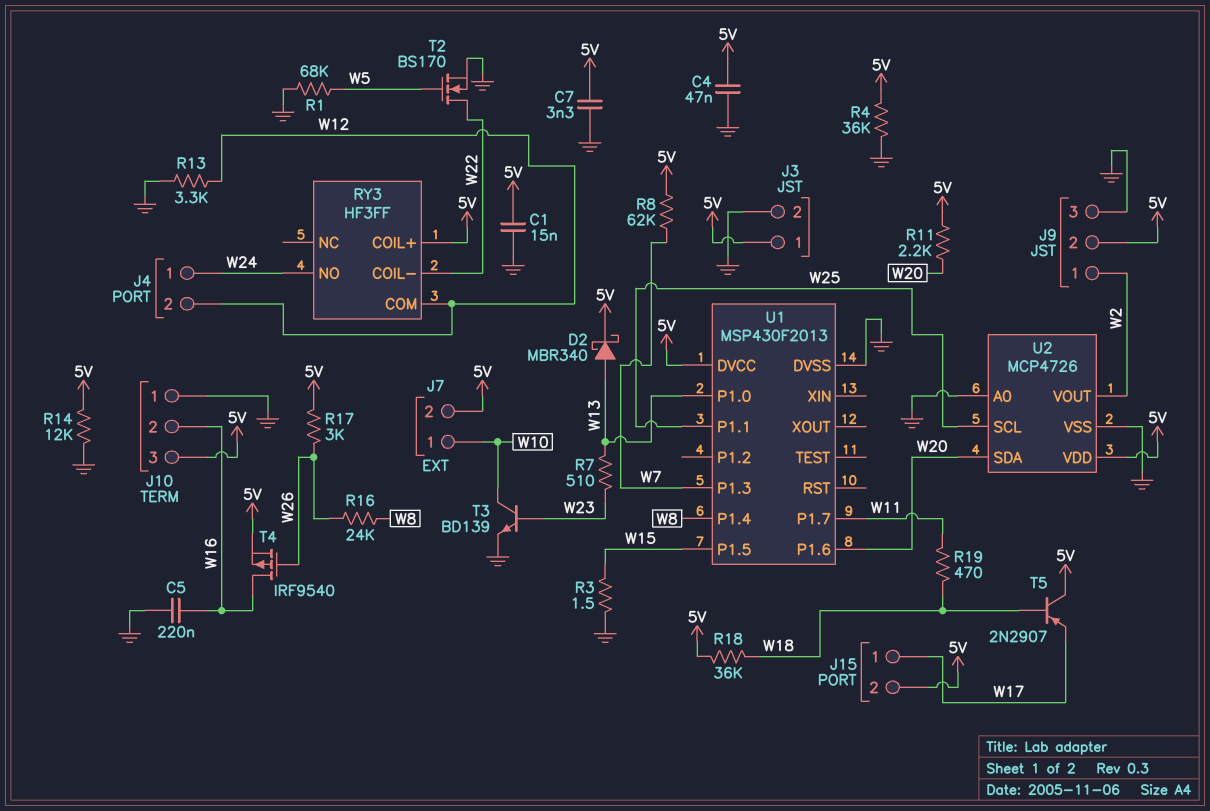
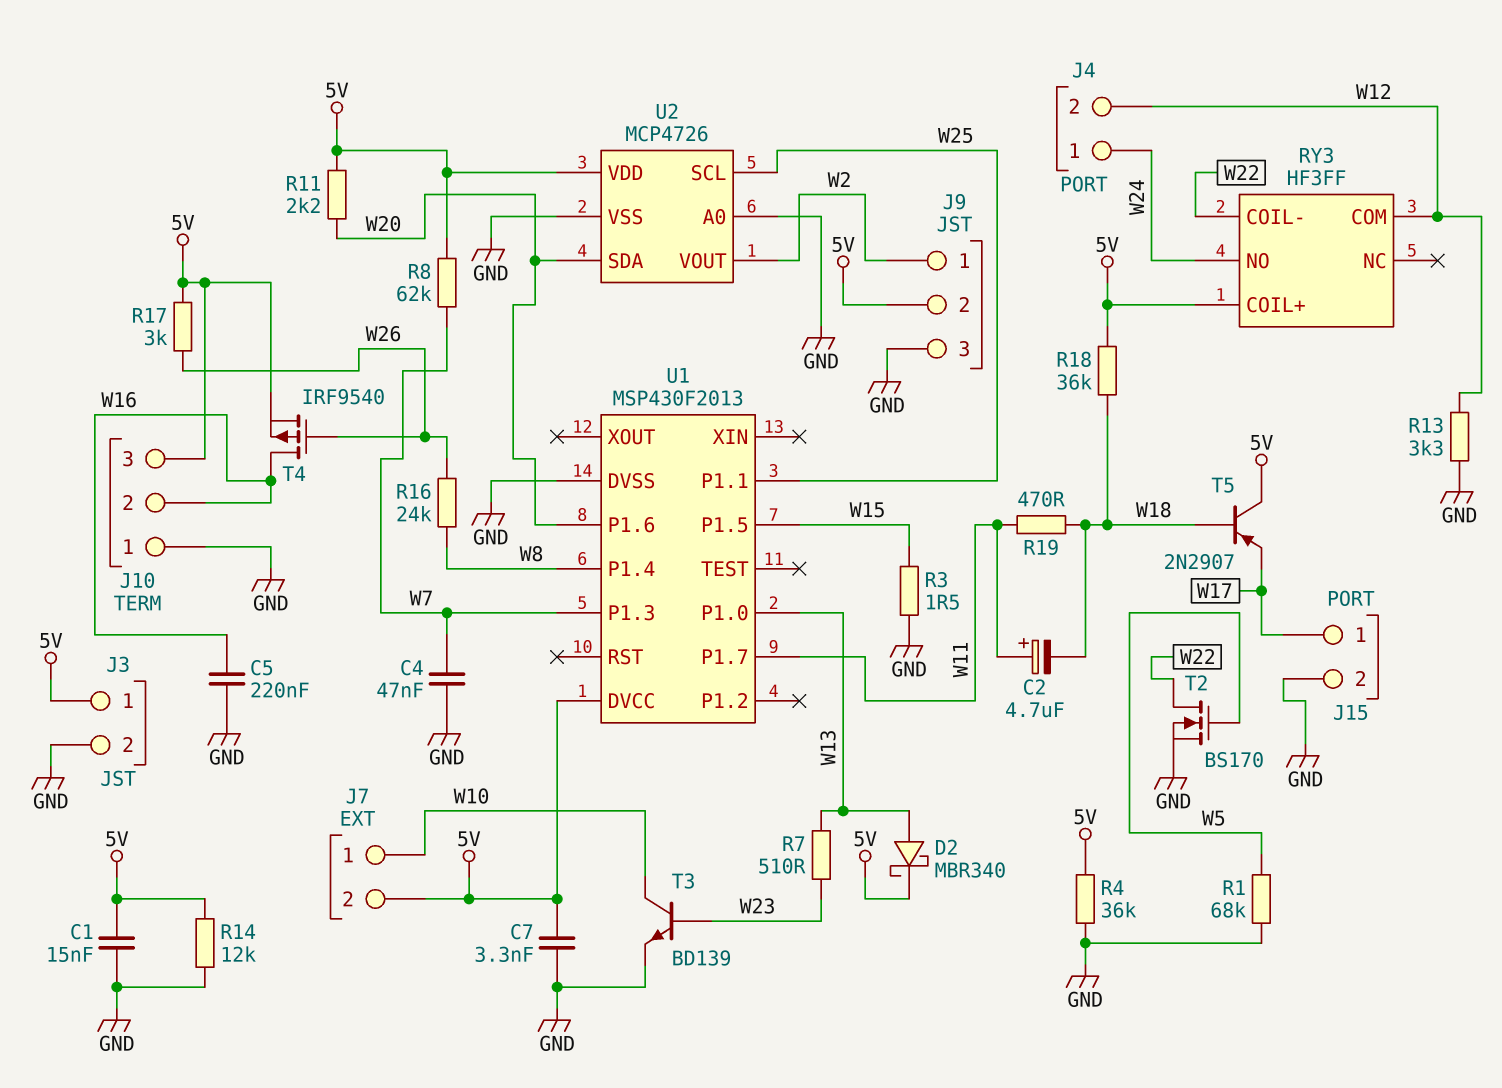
C2: none -> 4.7uF (plus W11, minus W18)
C4: 47nF (5V, GND) -> 47nF (GND, W7)
J15 pin 2: 5V -> GND

